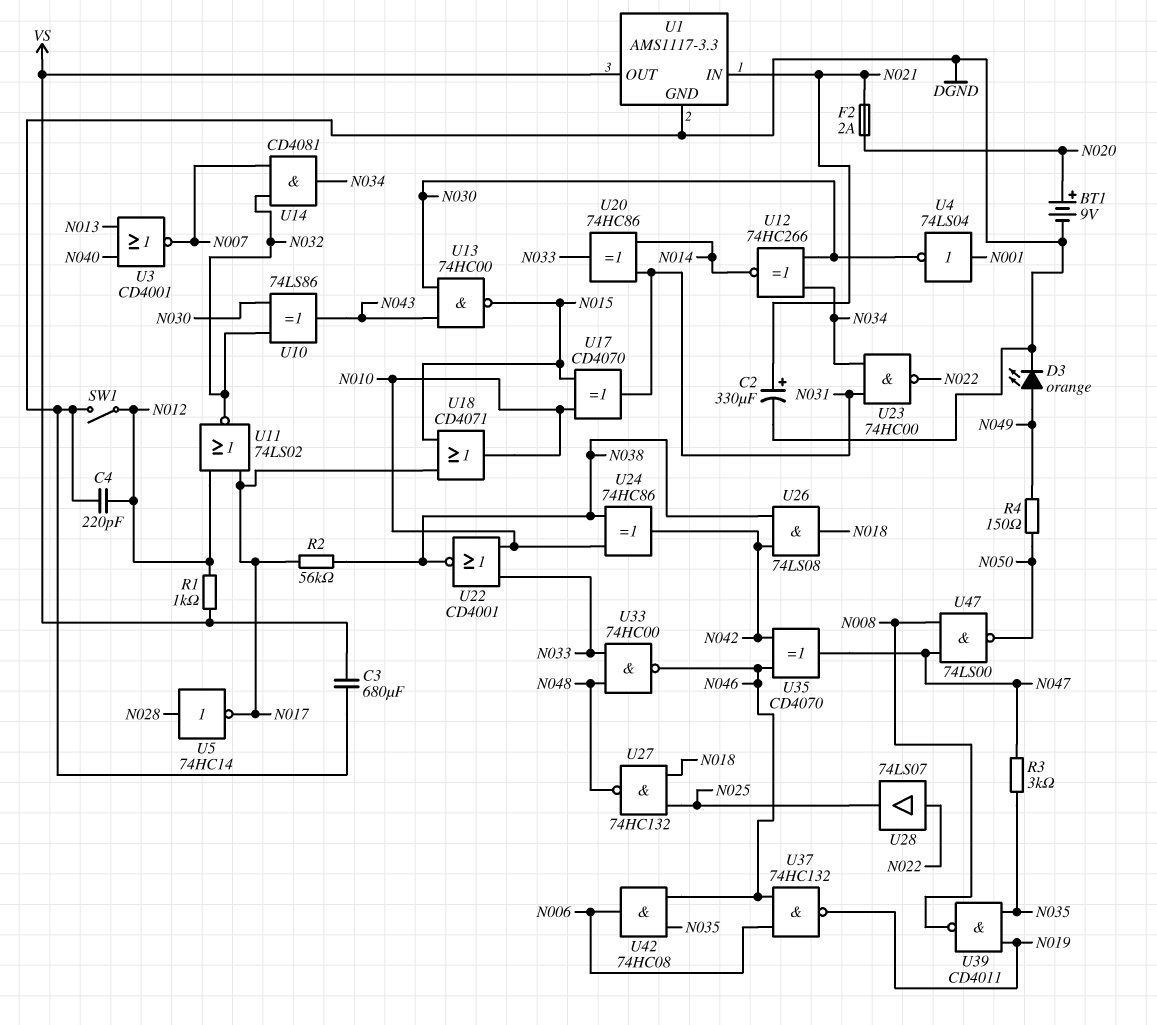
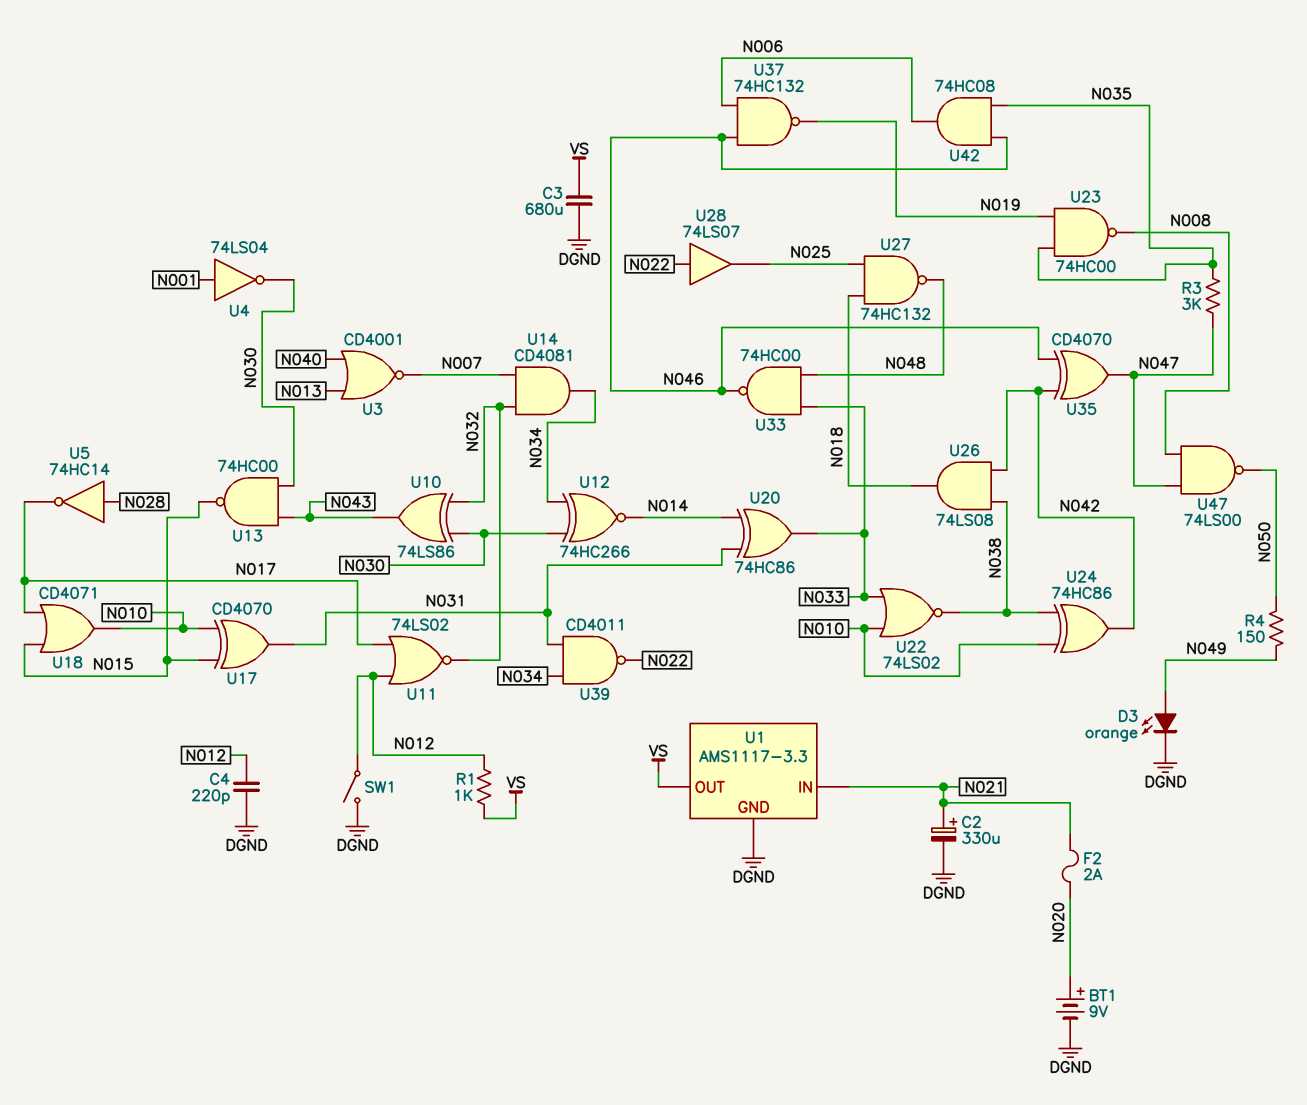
R2: 56k (N017, N038) -> none
U22: NOR CD4001 (in N010, in N033, out N038) -> NOR 74LS02 (in N010, in N033, out N038)
U23: NAND 74HC00 (in N031, in N034, out N022) -> NAND 74HC00 (in N019, in N035, out N008)
U39: NAND CD4011 (in N019, in N035, out N008) -> NAND CD4011 (in N031, in N034, out N022)

